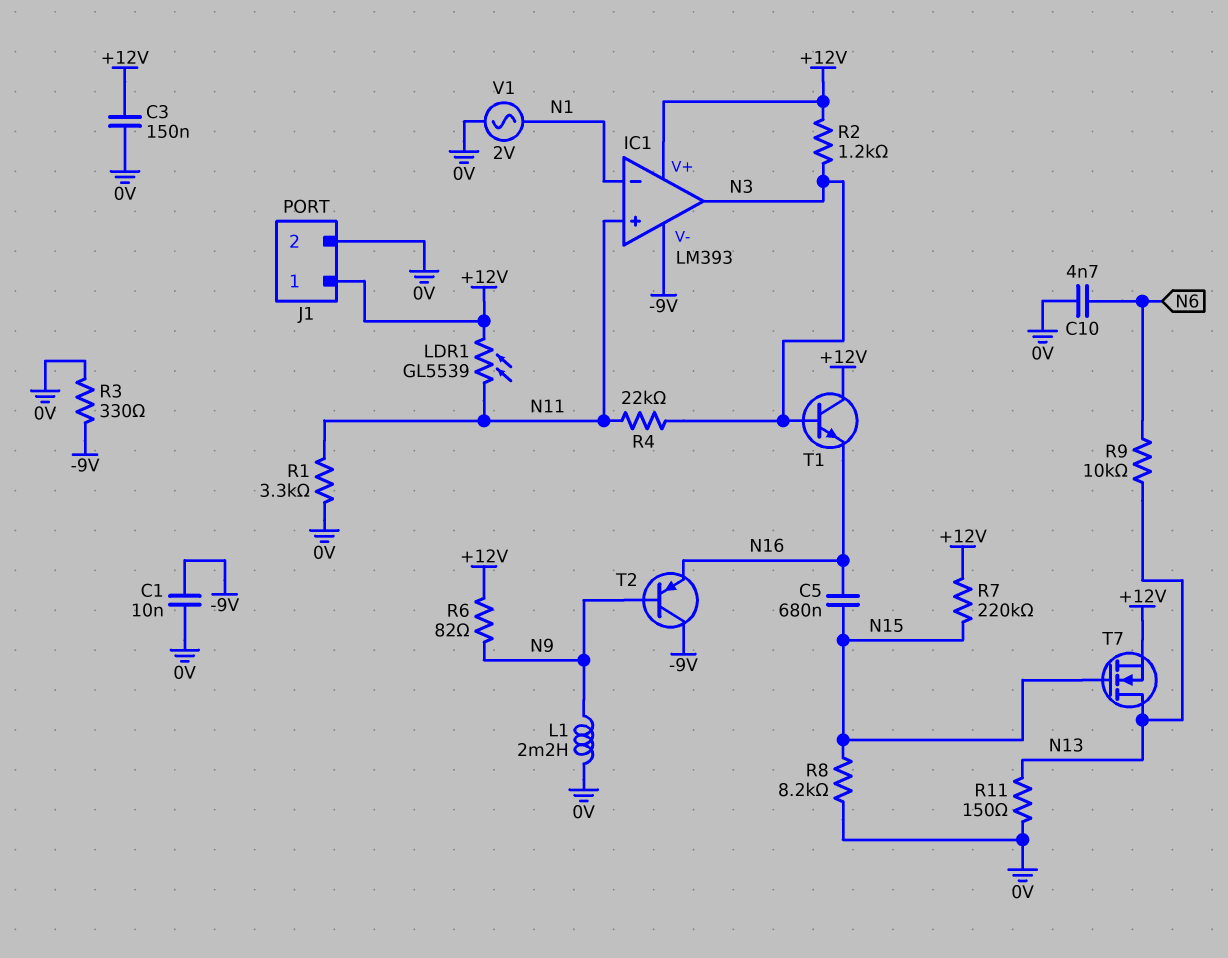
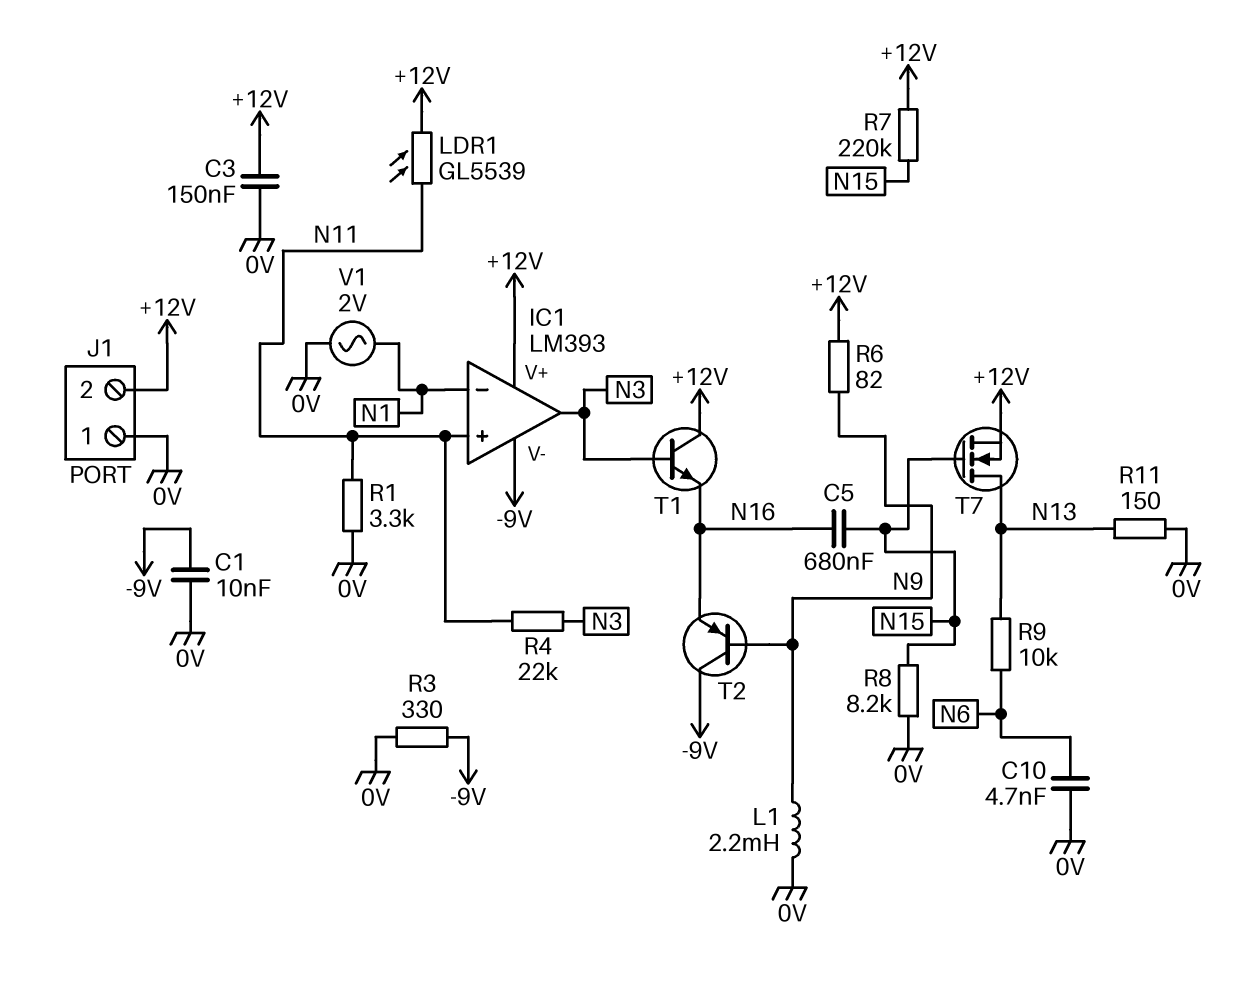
J1 pin 1: +12V -> 0V
J1 pin 2: 0V -> +12V
R2: 1.2k (+12V, N3) -> none

